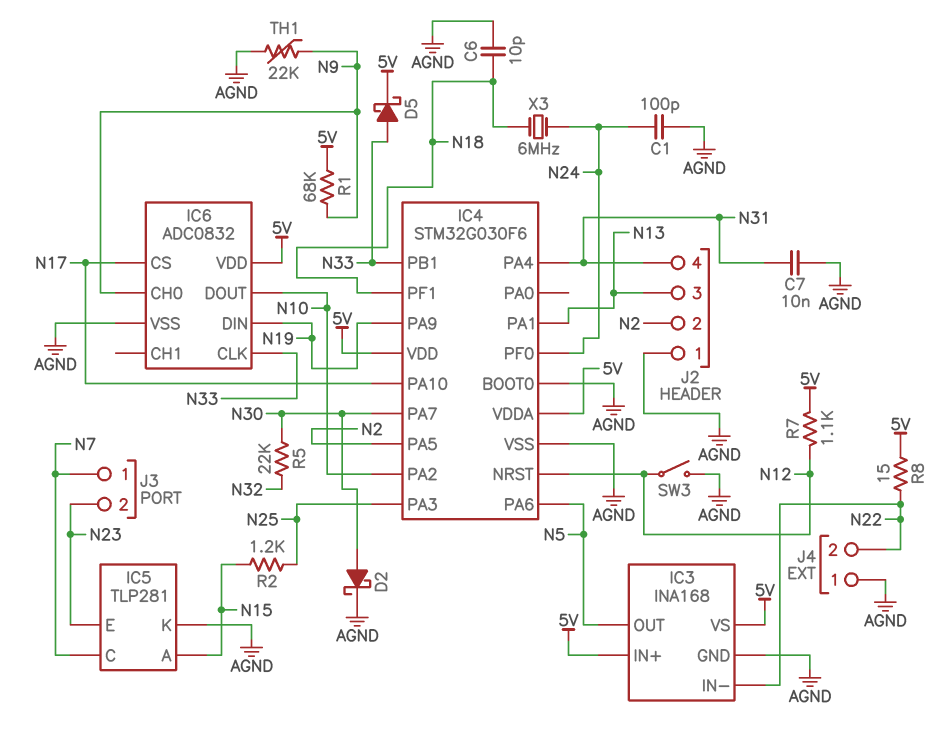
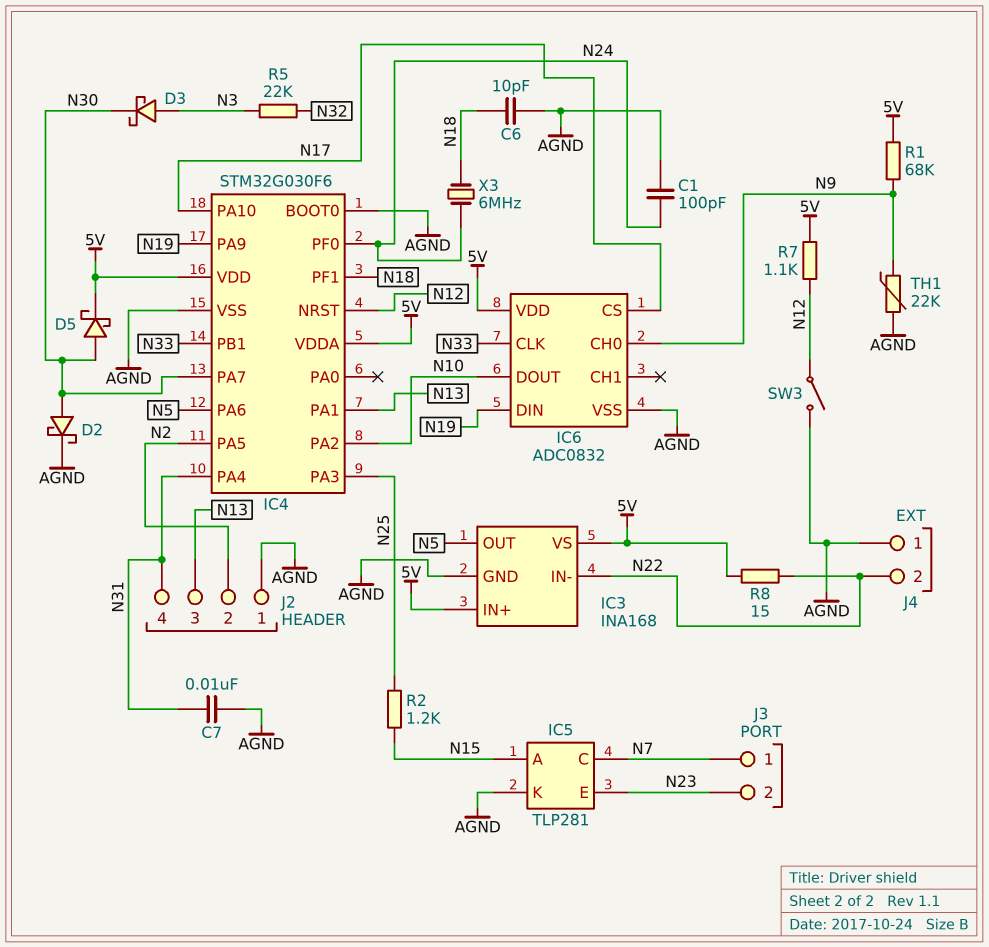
D3: none -> schottky (A N3, K N30)
D5: schottky (A N33, K 5V) -> schottky (A N30, K 5V)
R5: 22k (N30, N32) -> 22k (N3, N32)

